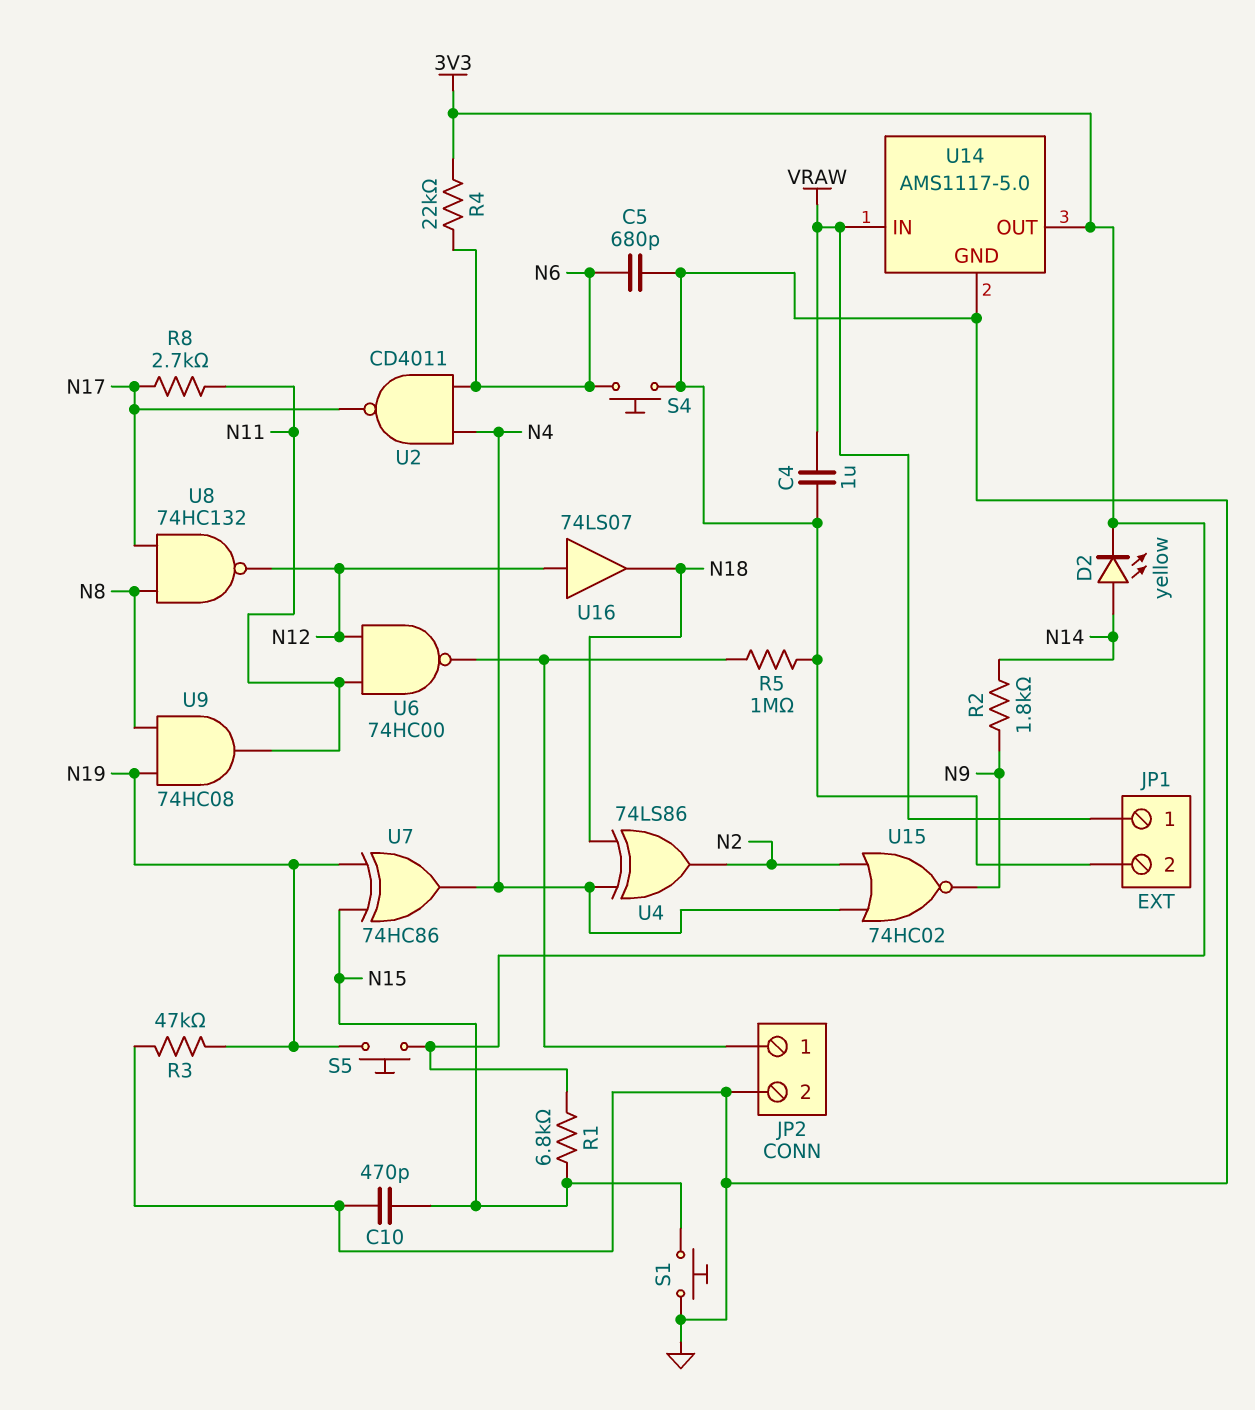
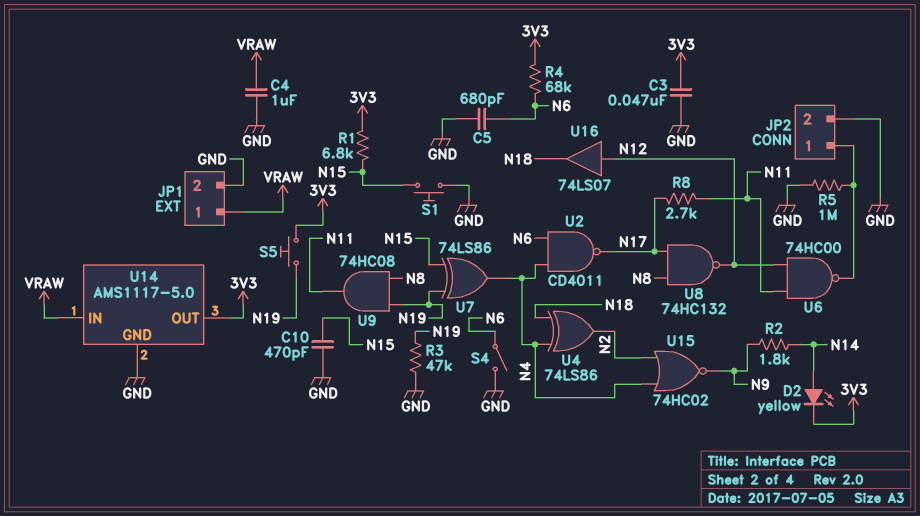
C3: none -> 47nF (3V3, GND)
R4: 22k (3V3, N6) -> 68k (3V3, N6)
S4: button (GND, N6) -> switch (GND, N6)
U7: XOR 74HC86 (in N15, in N19, out N4) -> XOR 74LS86 (in N15, in N19, out N4)

